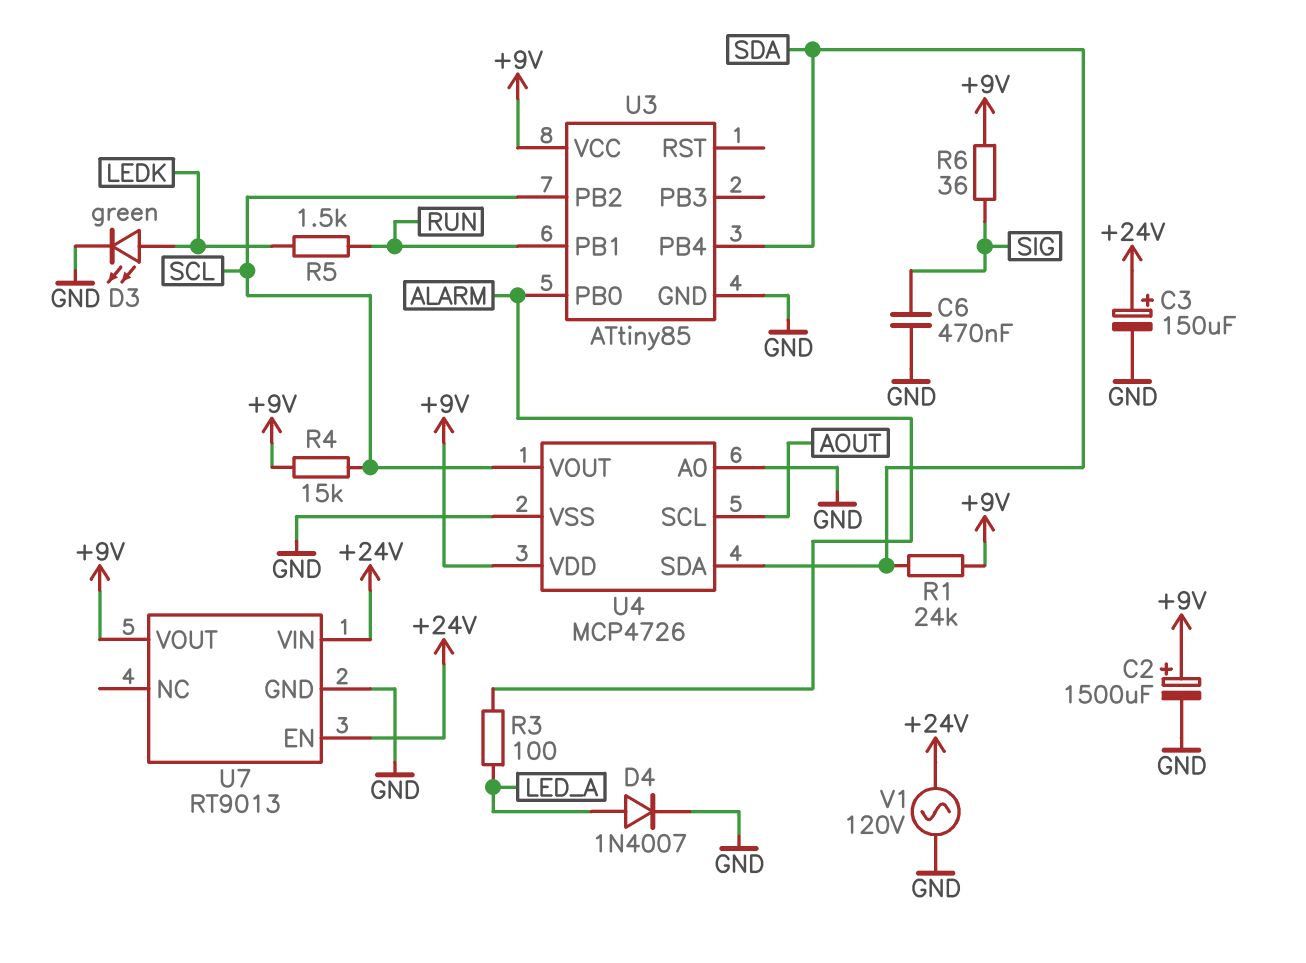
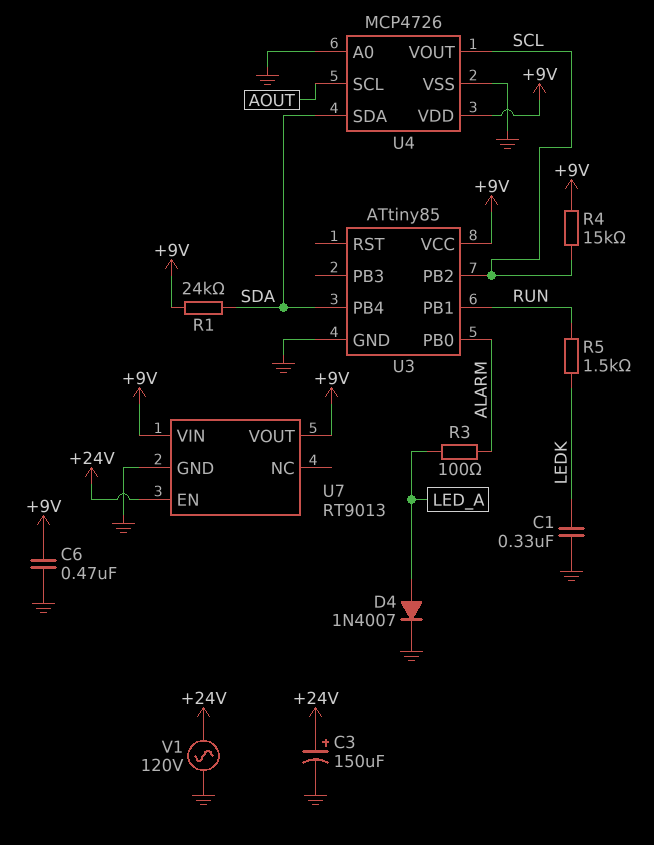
C1: none -> 330nF (GND, LEDK)
C2: 1500uF (plus +9V, minus GND) -> none
C6: 470nF (GND, SIG) -> 470nF (+9V, GND)
D3: LED green (A LEDK, K GND) -> none
R6: 36 (+9V, SIG) -> none
U7 pin VIN: +24V -> +9V

